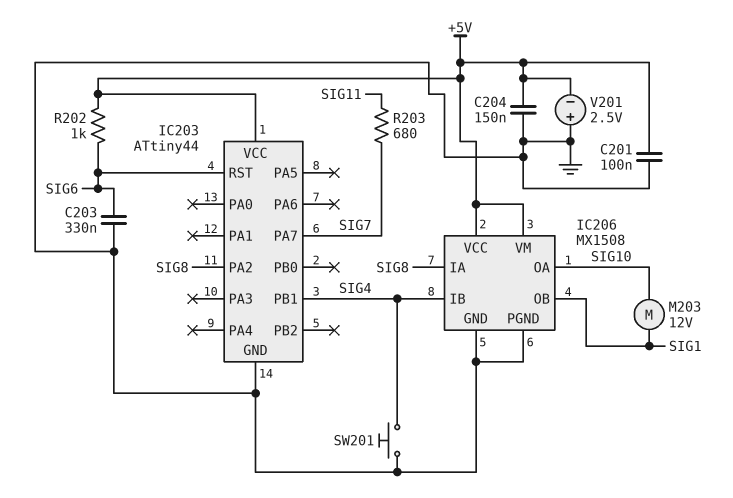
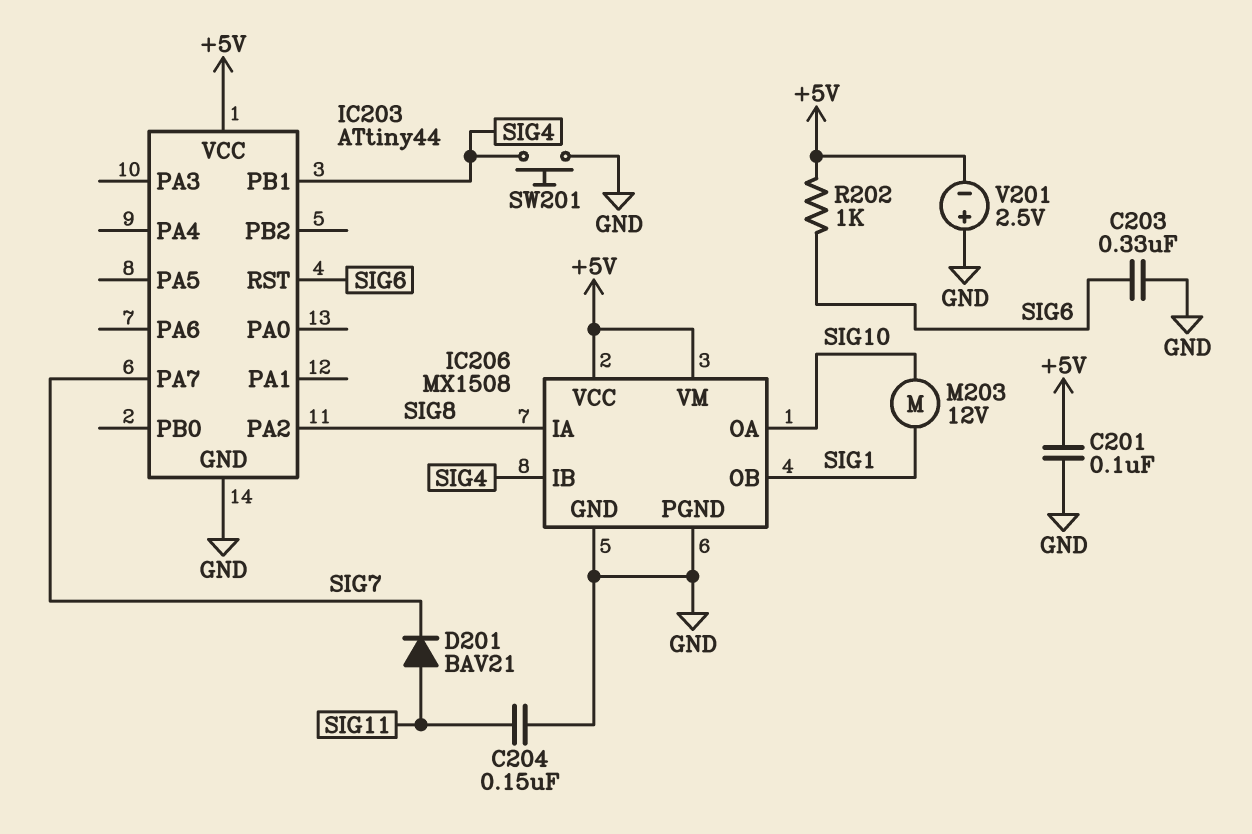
C204: 150nF (+5V, GND) -> 150nF (GND, SIG11)
D201: none -> diode BAV21 (A SIG11, K SIG7)
R203: 680 (SIG7, SIG11) -> none

